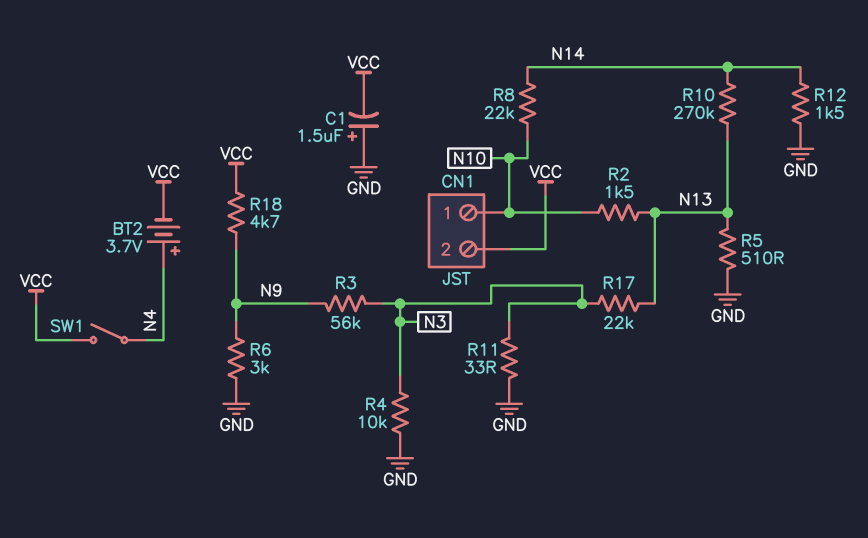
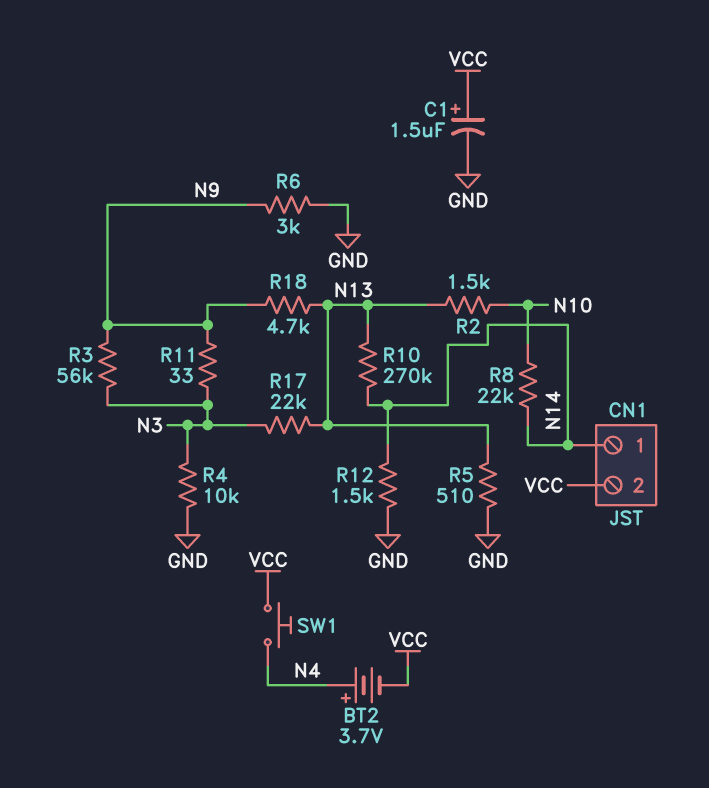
C1: 1.5uF (plus GND, minus VCC) -> 1.5uF (plus VCC, minus GND)
CN1 pin 1: N10 -> N14
R11: 33 (GND, N3) -> 33 (N3, N9)
R18: 4.7k (N9, VCC) -> 4.7k (N9, N13)
SW1: switch (N4, VCC) -> button (N4, VCC)

